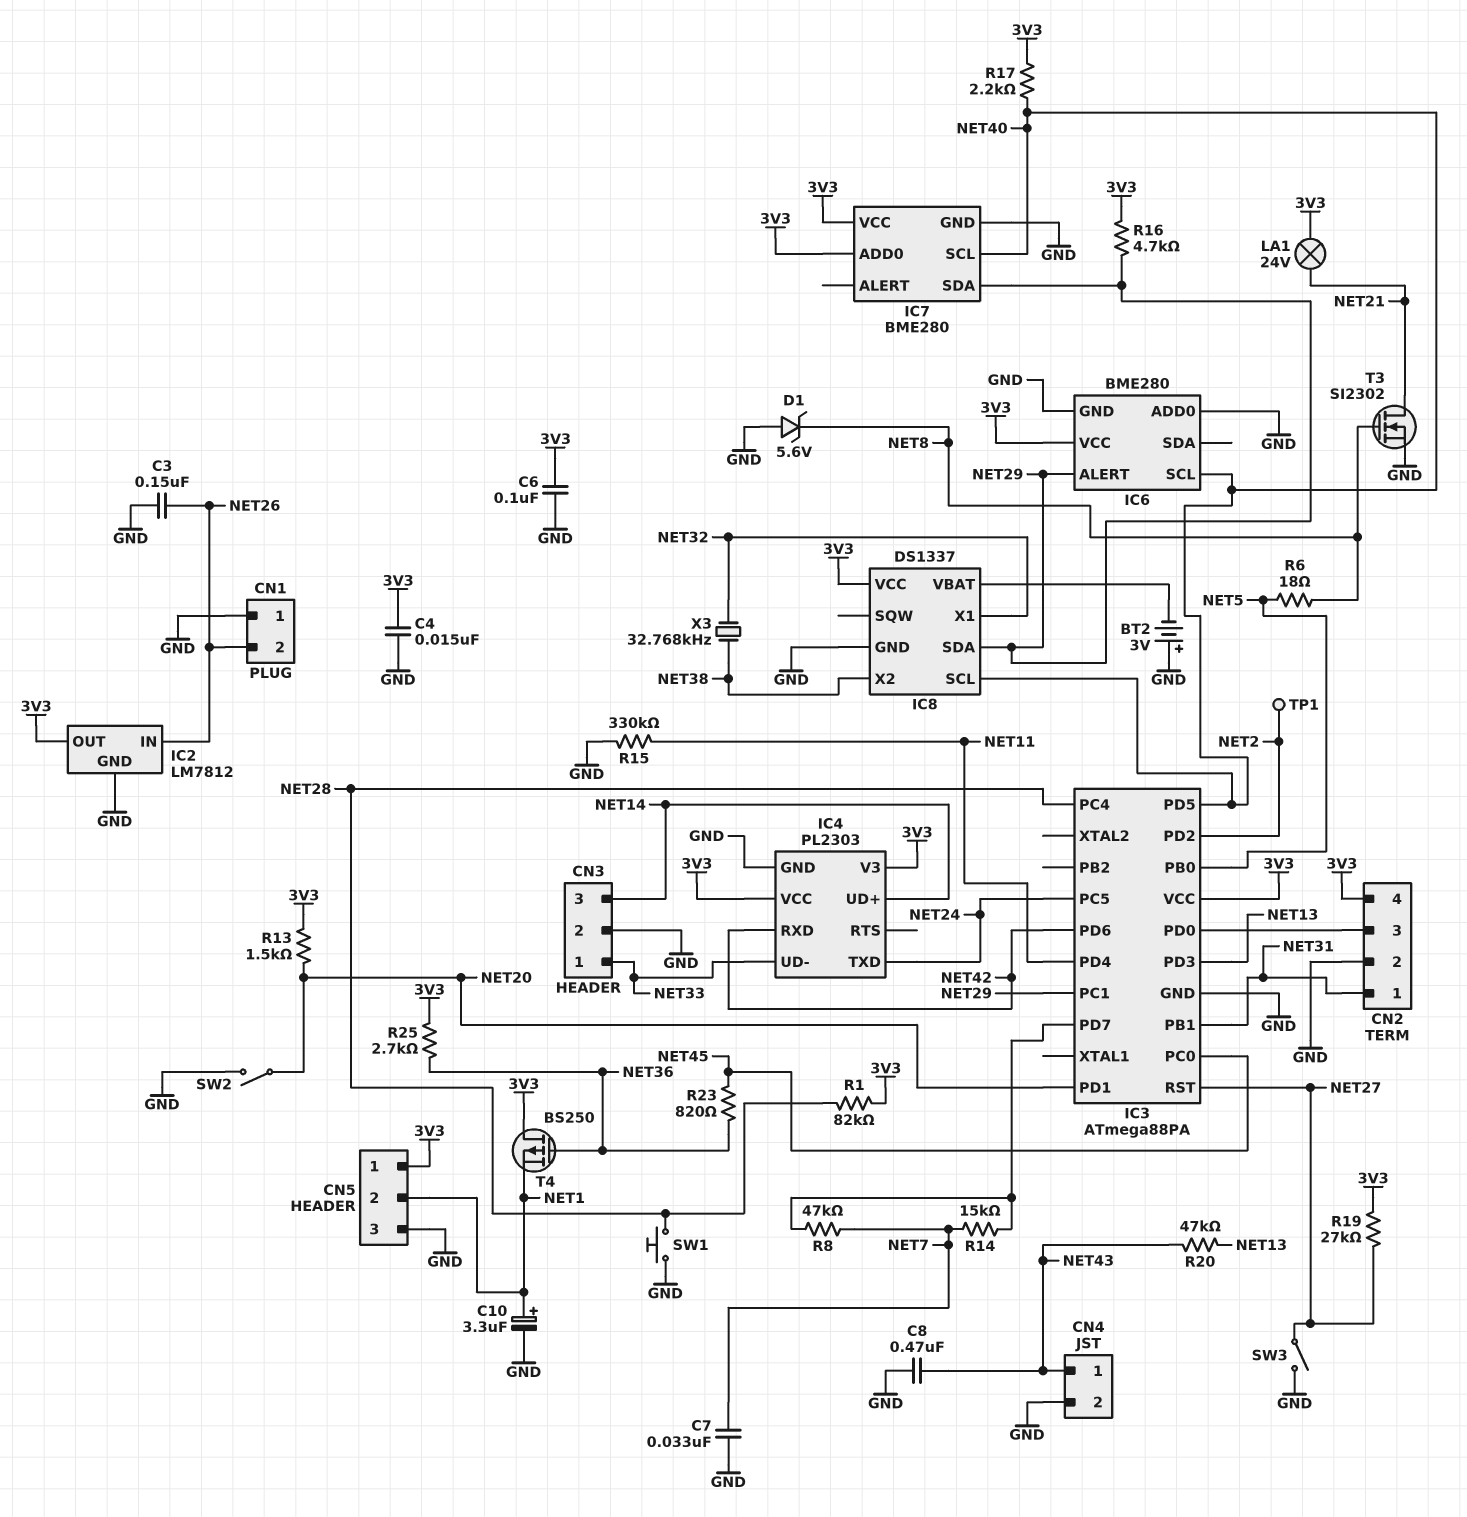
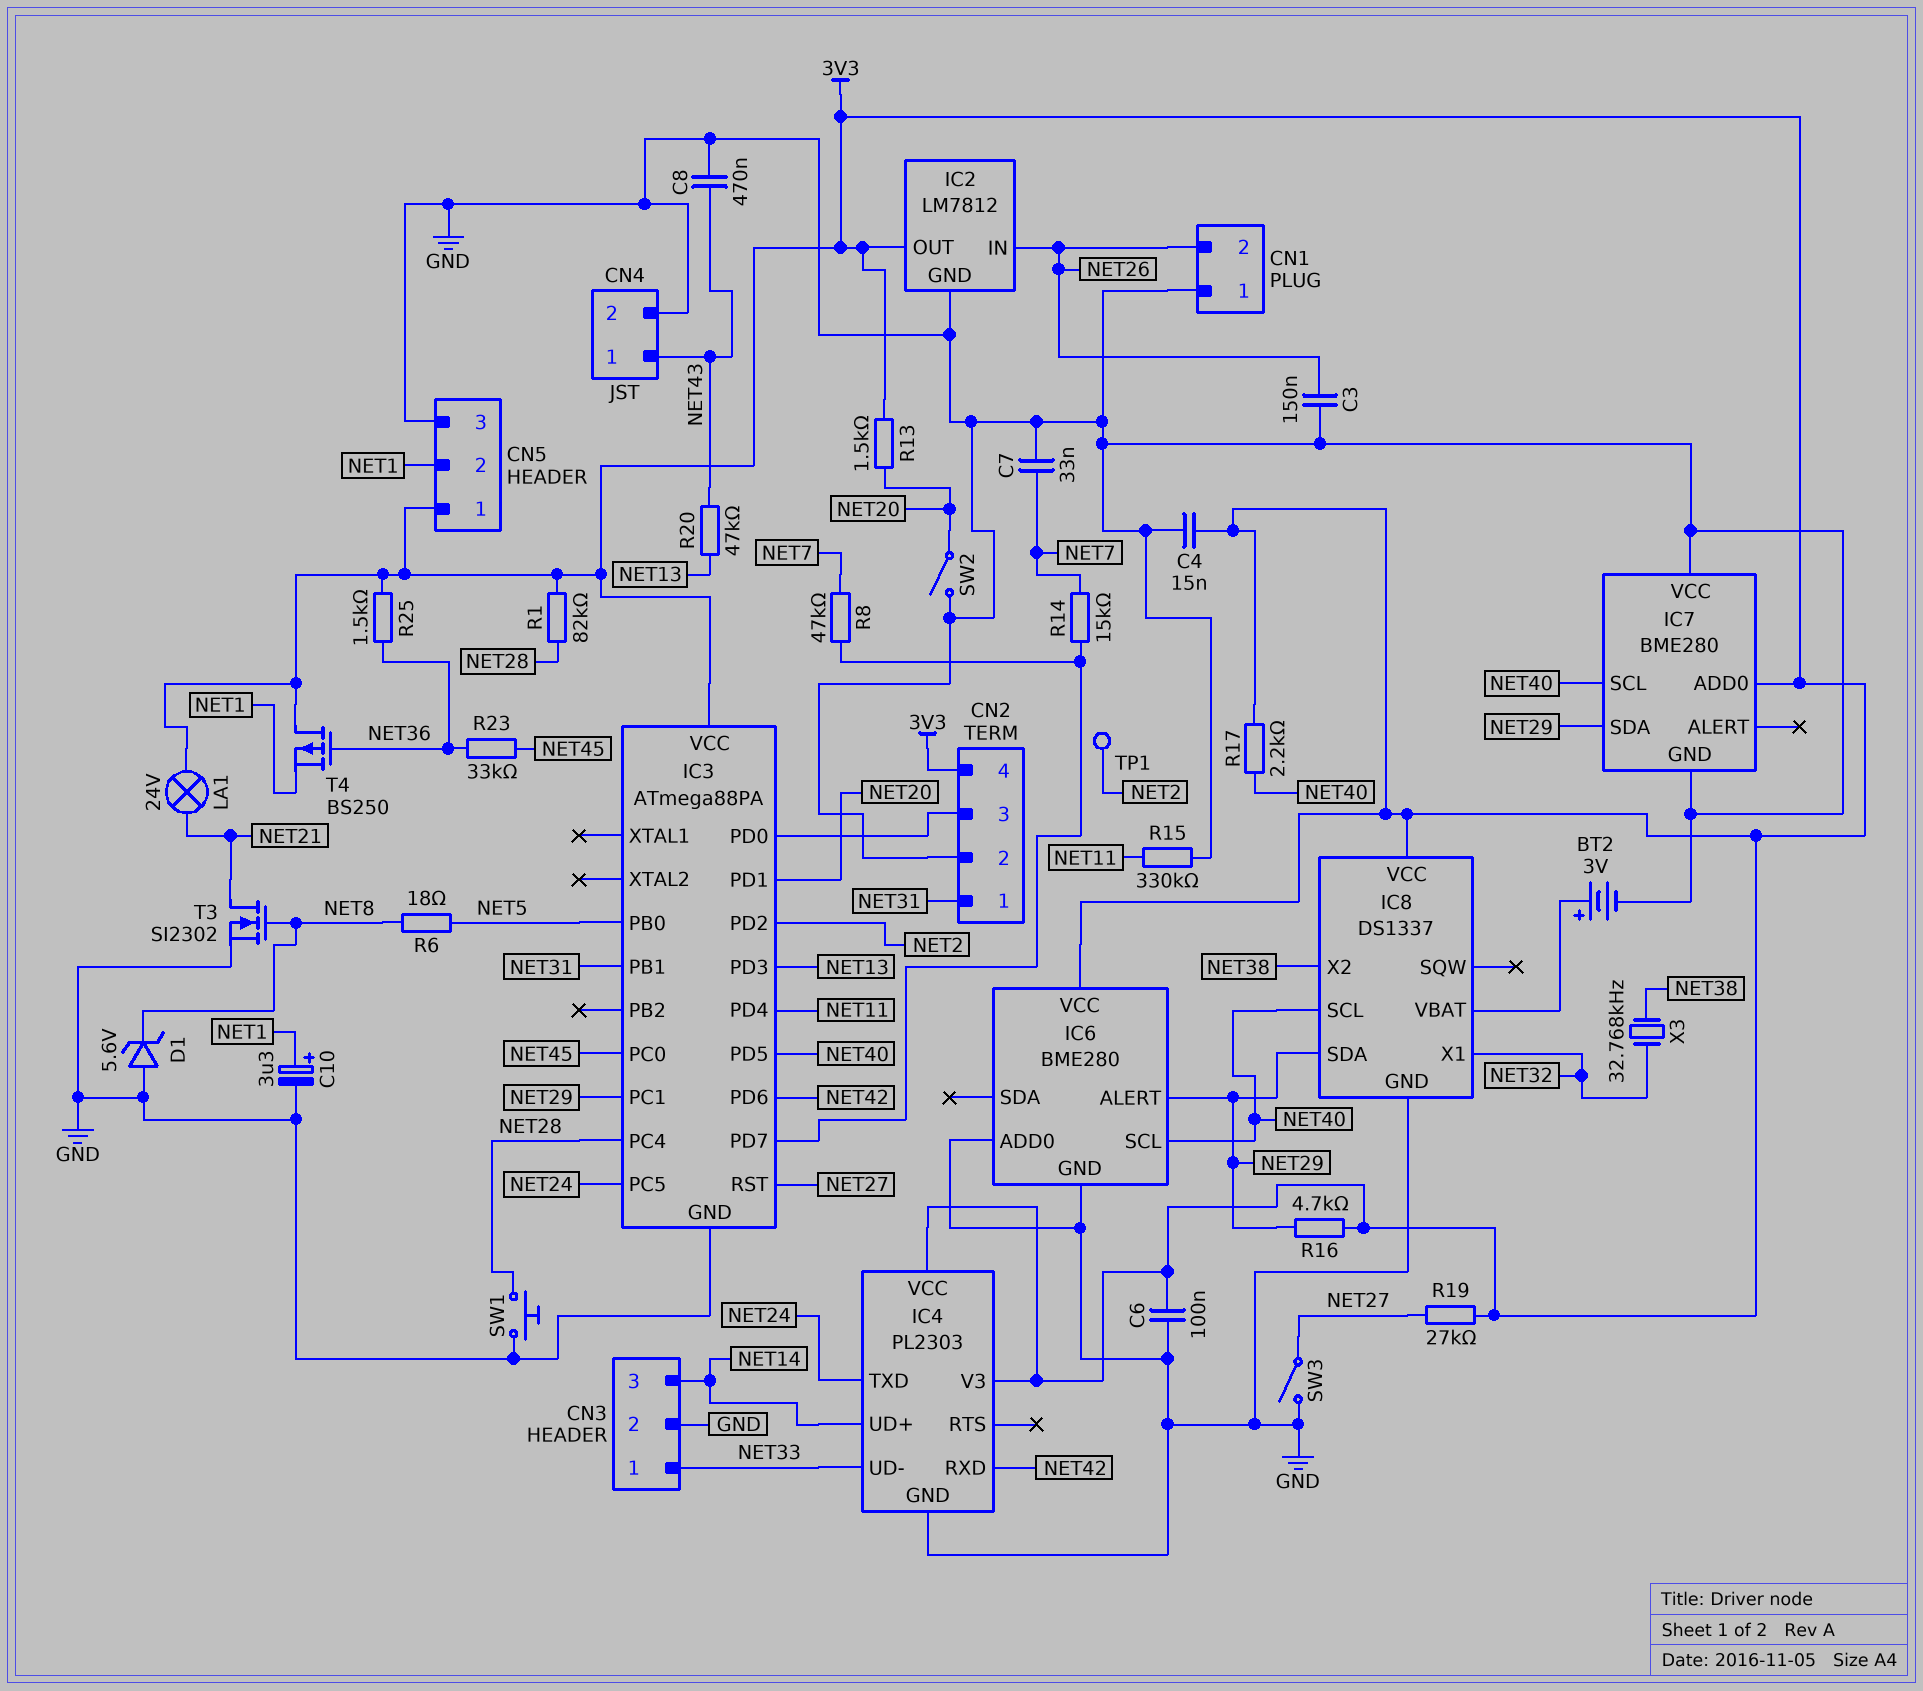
BT2: 3V (plus GND, minus IC8/VBAT) -> 3V (plus IC8/VBAT, minus GND)
IC7 pin VCC: 3V3 -> GND
R23: 820 (NET36, NET45) -> 33k (NET36, NET45)
R25: 2.7k (3V3, NET36) -> 1.5k (3V3, NET36)

